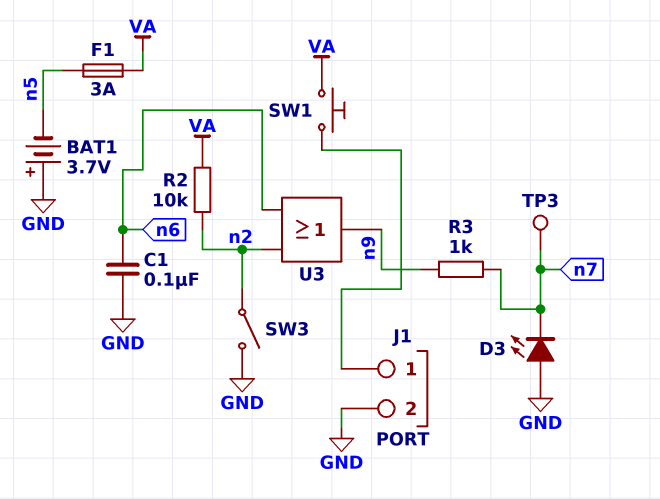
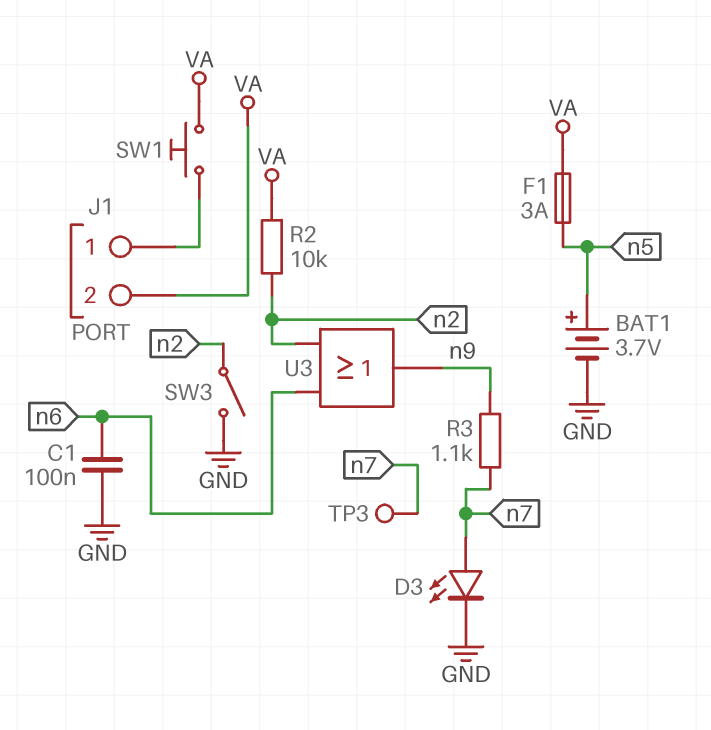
BAT1: 3.7V (plus GND, minus n5) -> 3.7V (plus n5, minus GND)
D3: LED (A GND, K n7) -> LED (A n7, K GND)
J1 pin 2: GND -> VA
R3: 1k (n7, n9) -> 1.1k (n7, n9)

